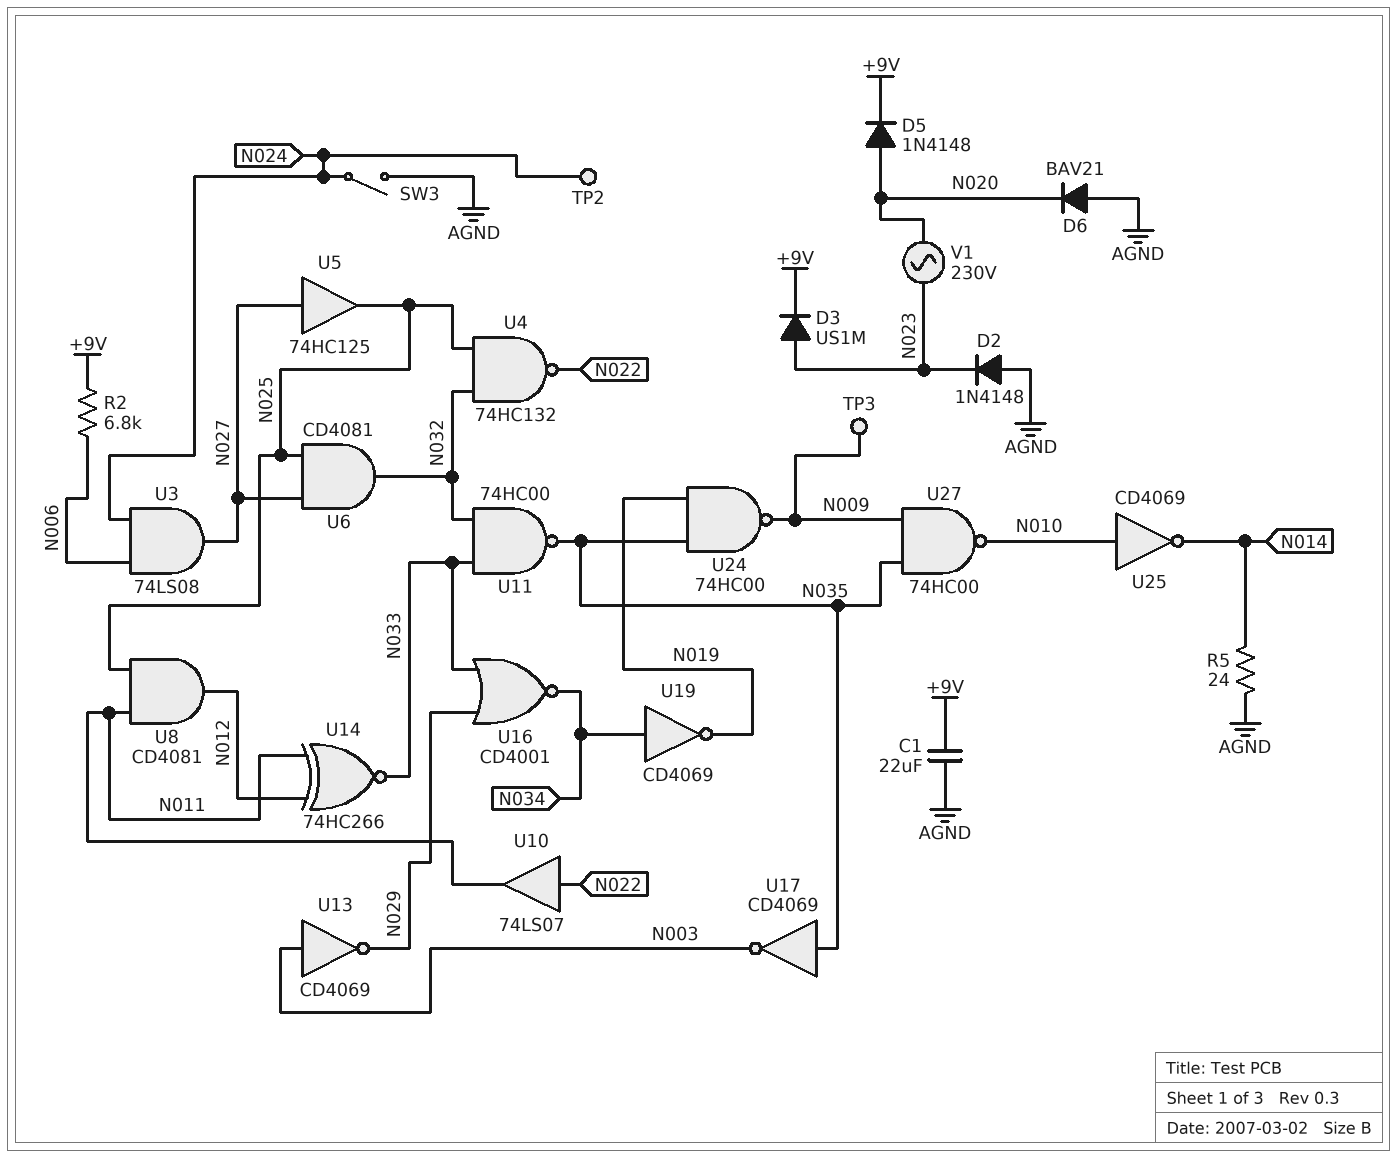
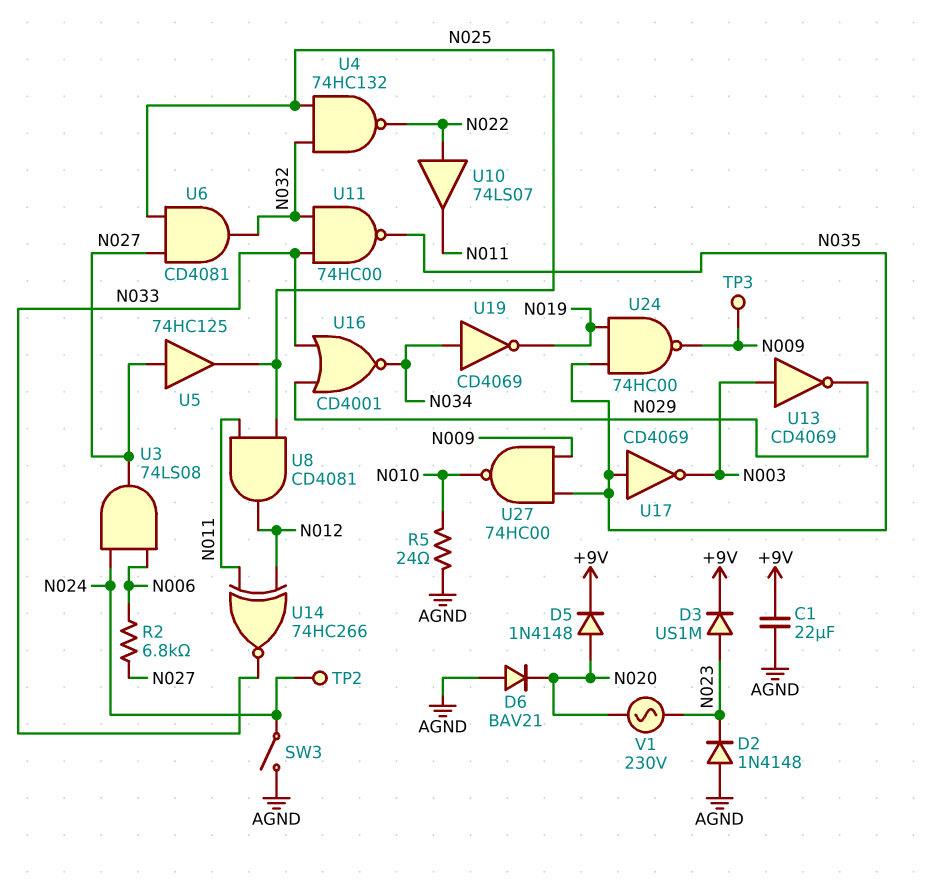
R2: 6.8k (+9V, N006) -> 6.8k (N006, N027)
R5: 24 (AGND, N014) -> 24 (AGND, N010)
U25: NOT CD4069 (in N010, out N014) -> none

